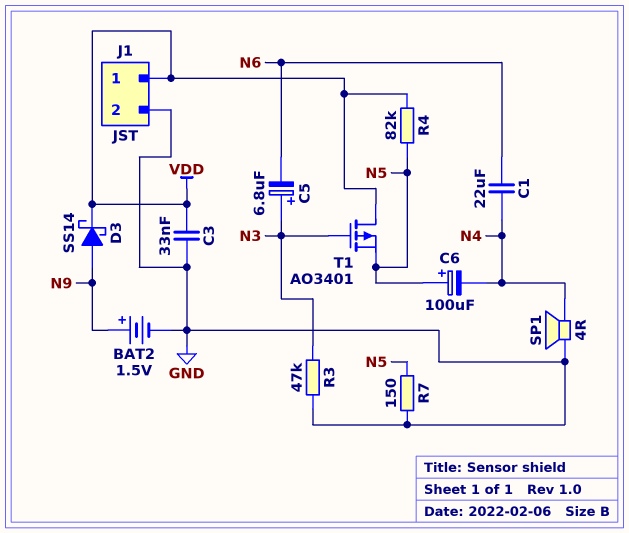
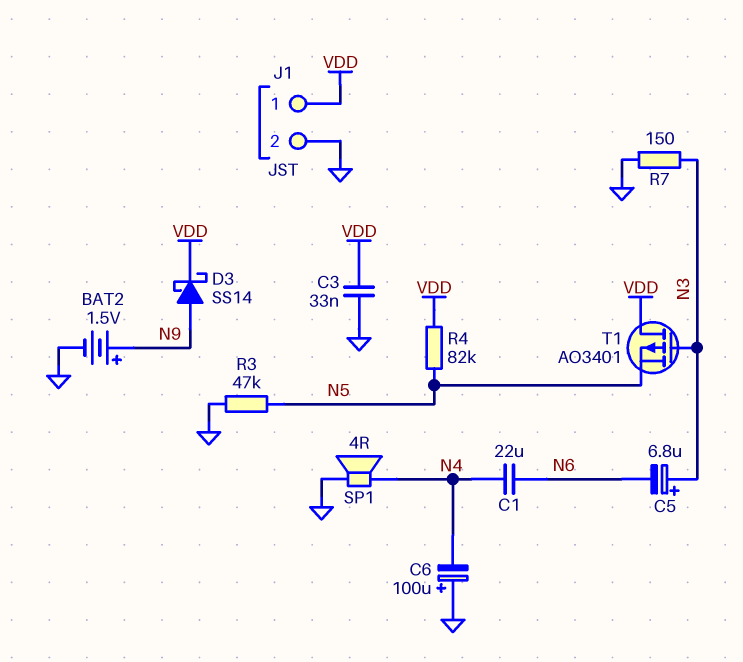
C6: 100uF (plus N5, minus N4) -> 100uF (plus GND, minus N4)
R3: 47k (GND, N3) -> 47k (GND, N5)
R7: 150 (GND, N5) -> 150 (GND, N3)

